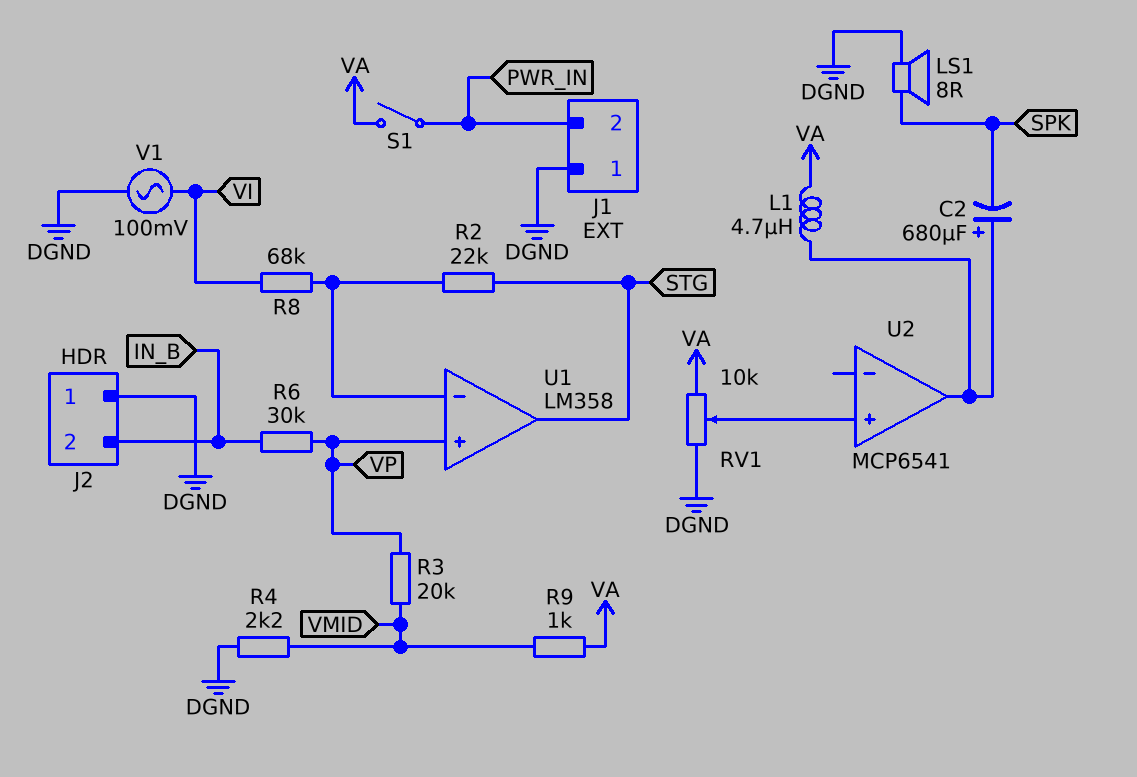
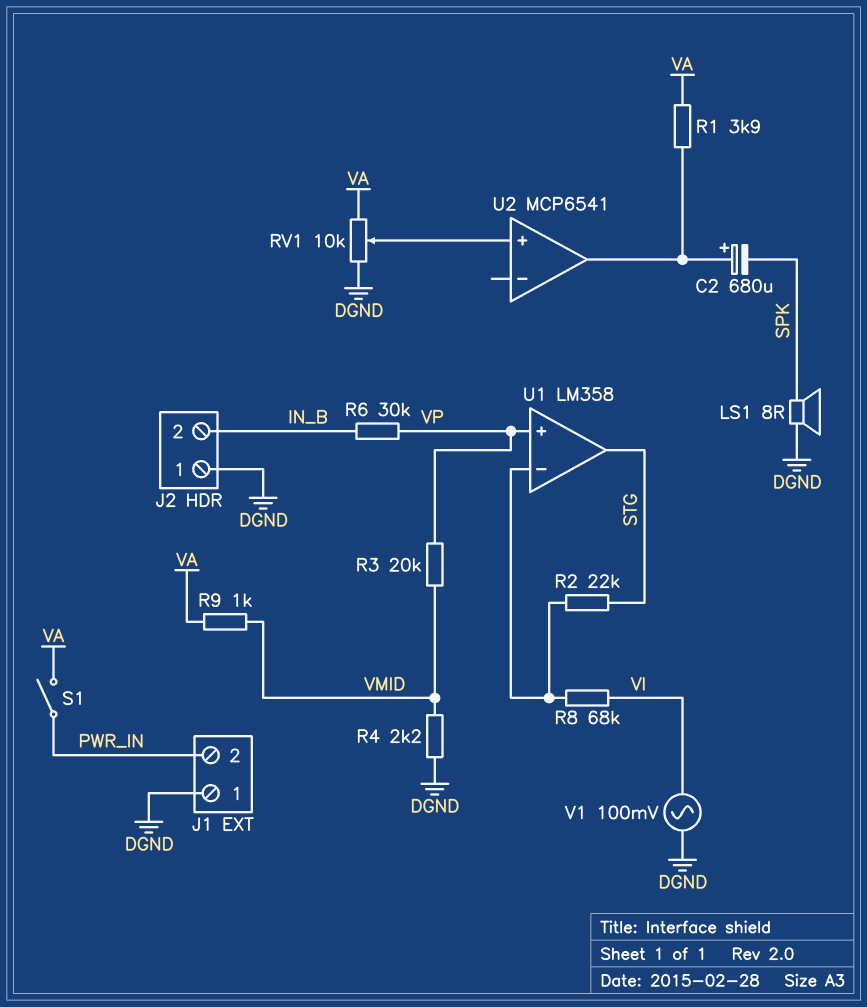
L1: 4.7uH (U2/out, VA) -> none
R1: none -> 3.9k (U2/out, VA)

